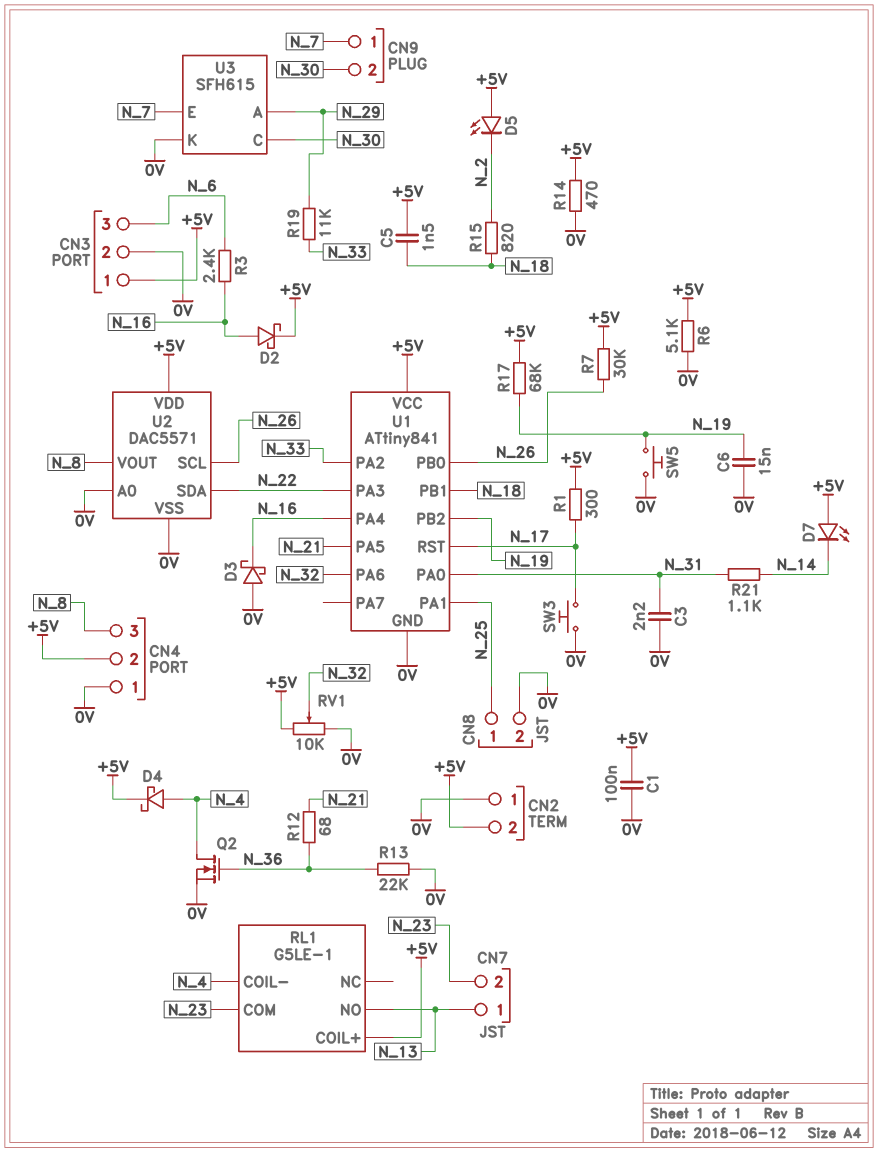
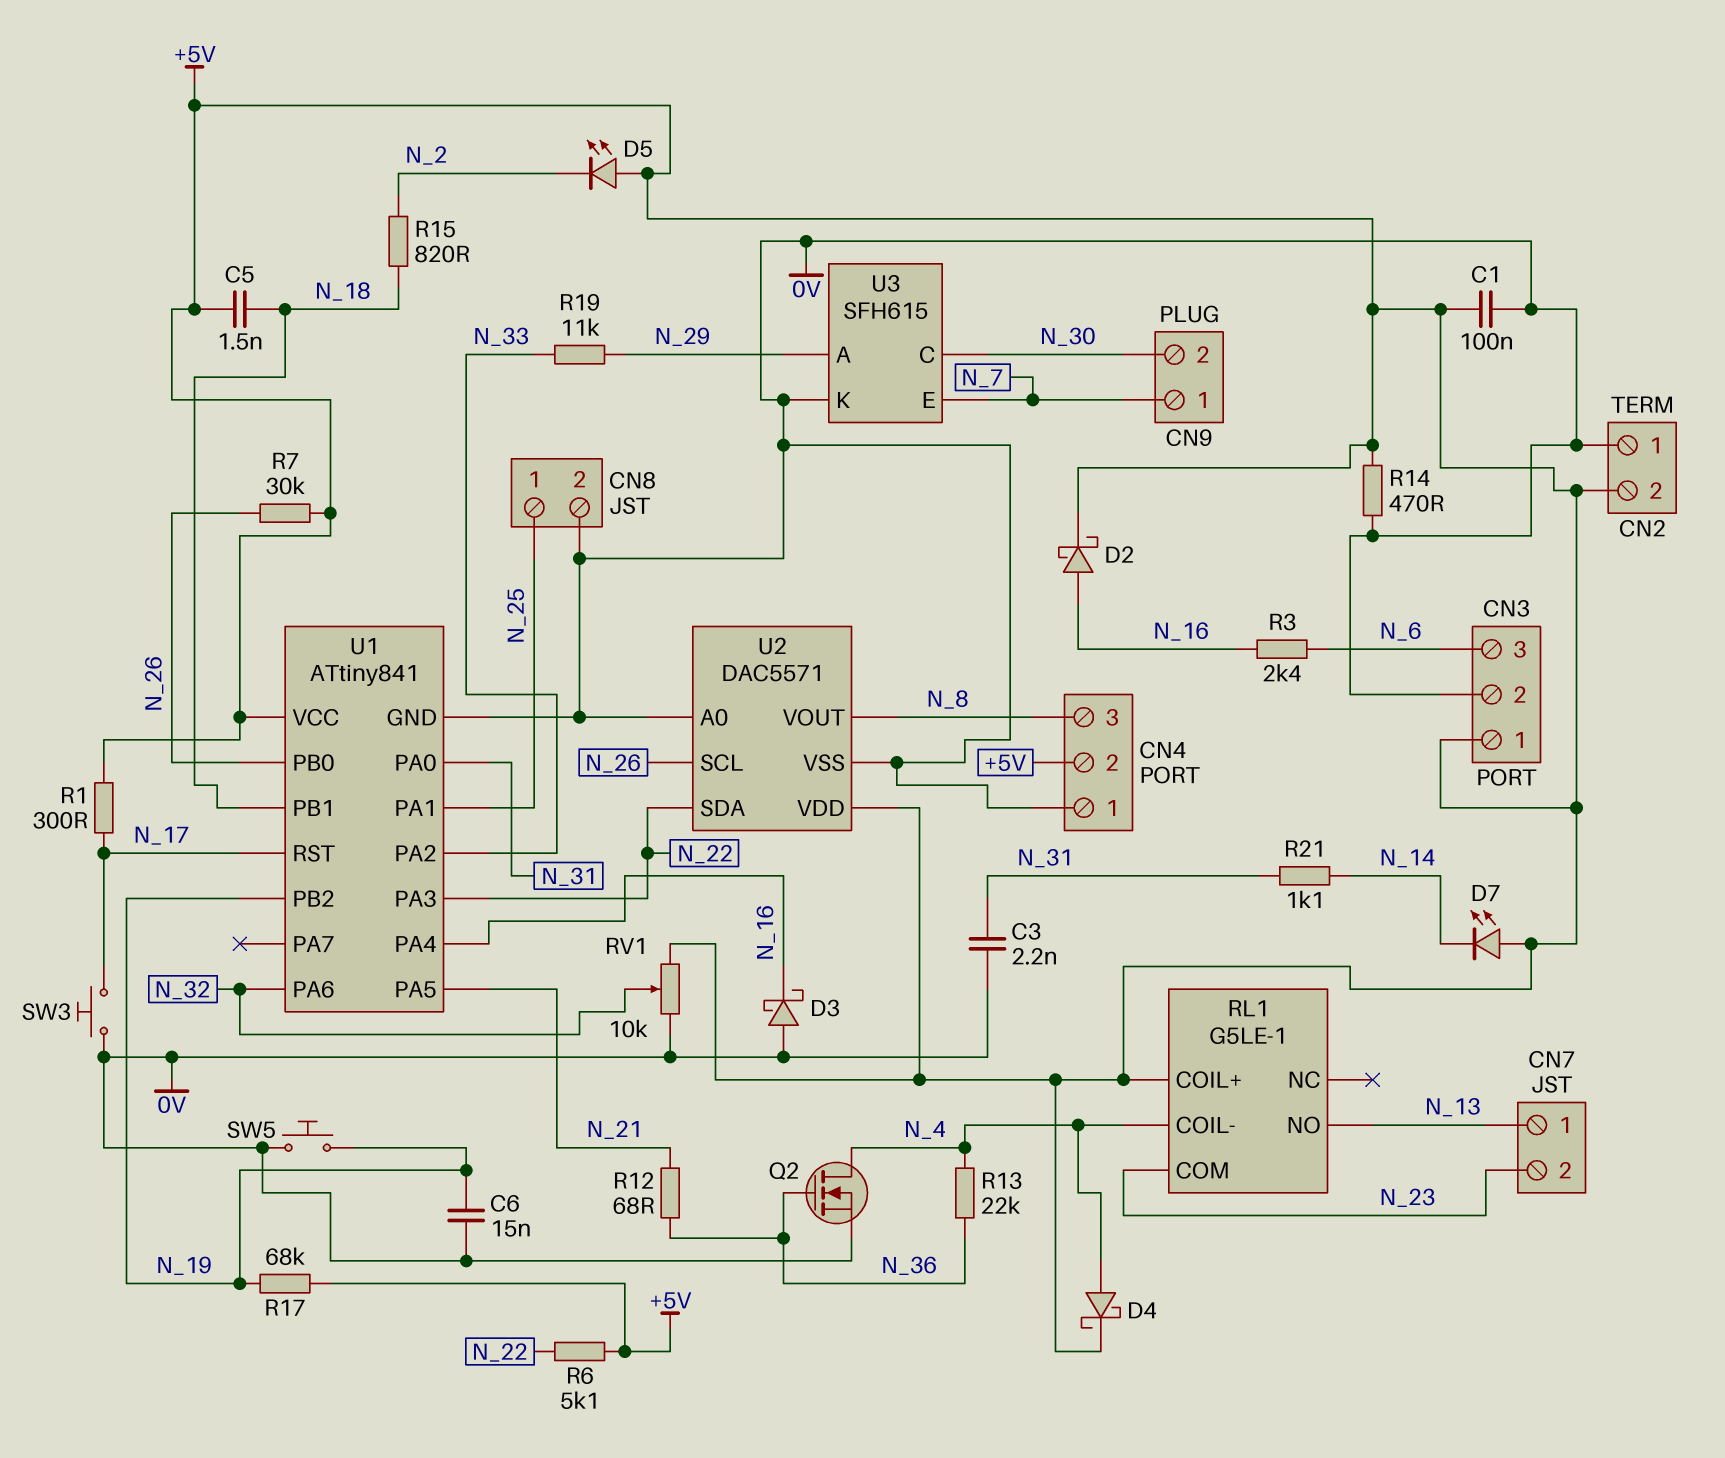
R6: 5.1k (+5V, 0V) -> 5.1k (+5V, N_22)
R13: 22k (0V, N_36) -> 22k (N_4, N_36)

